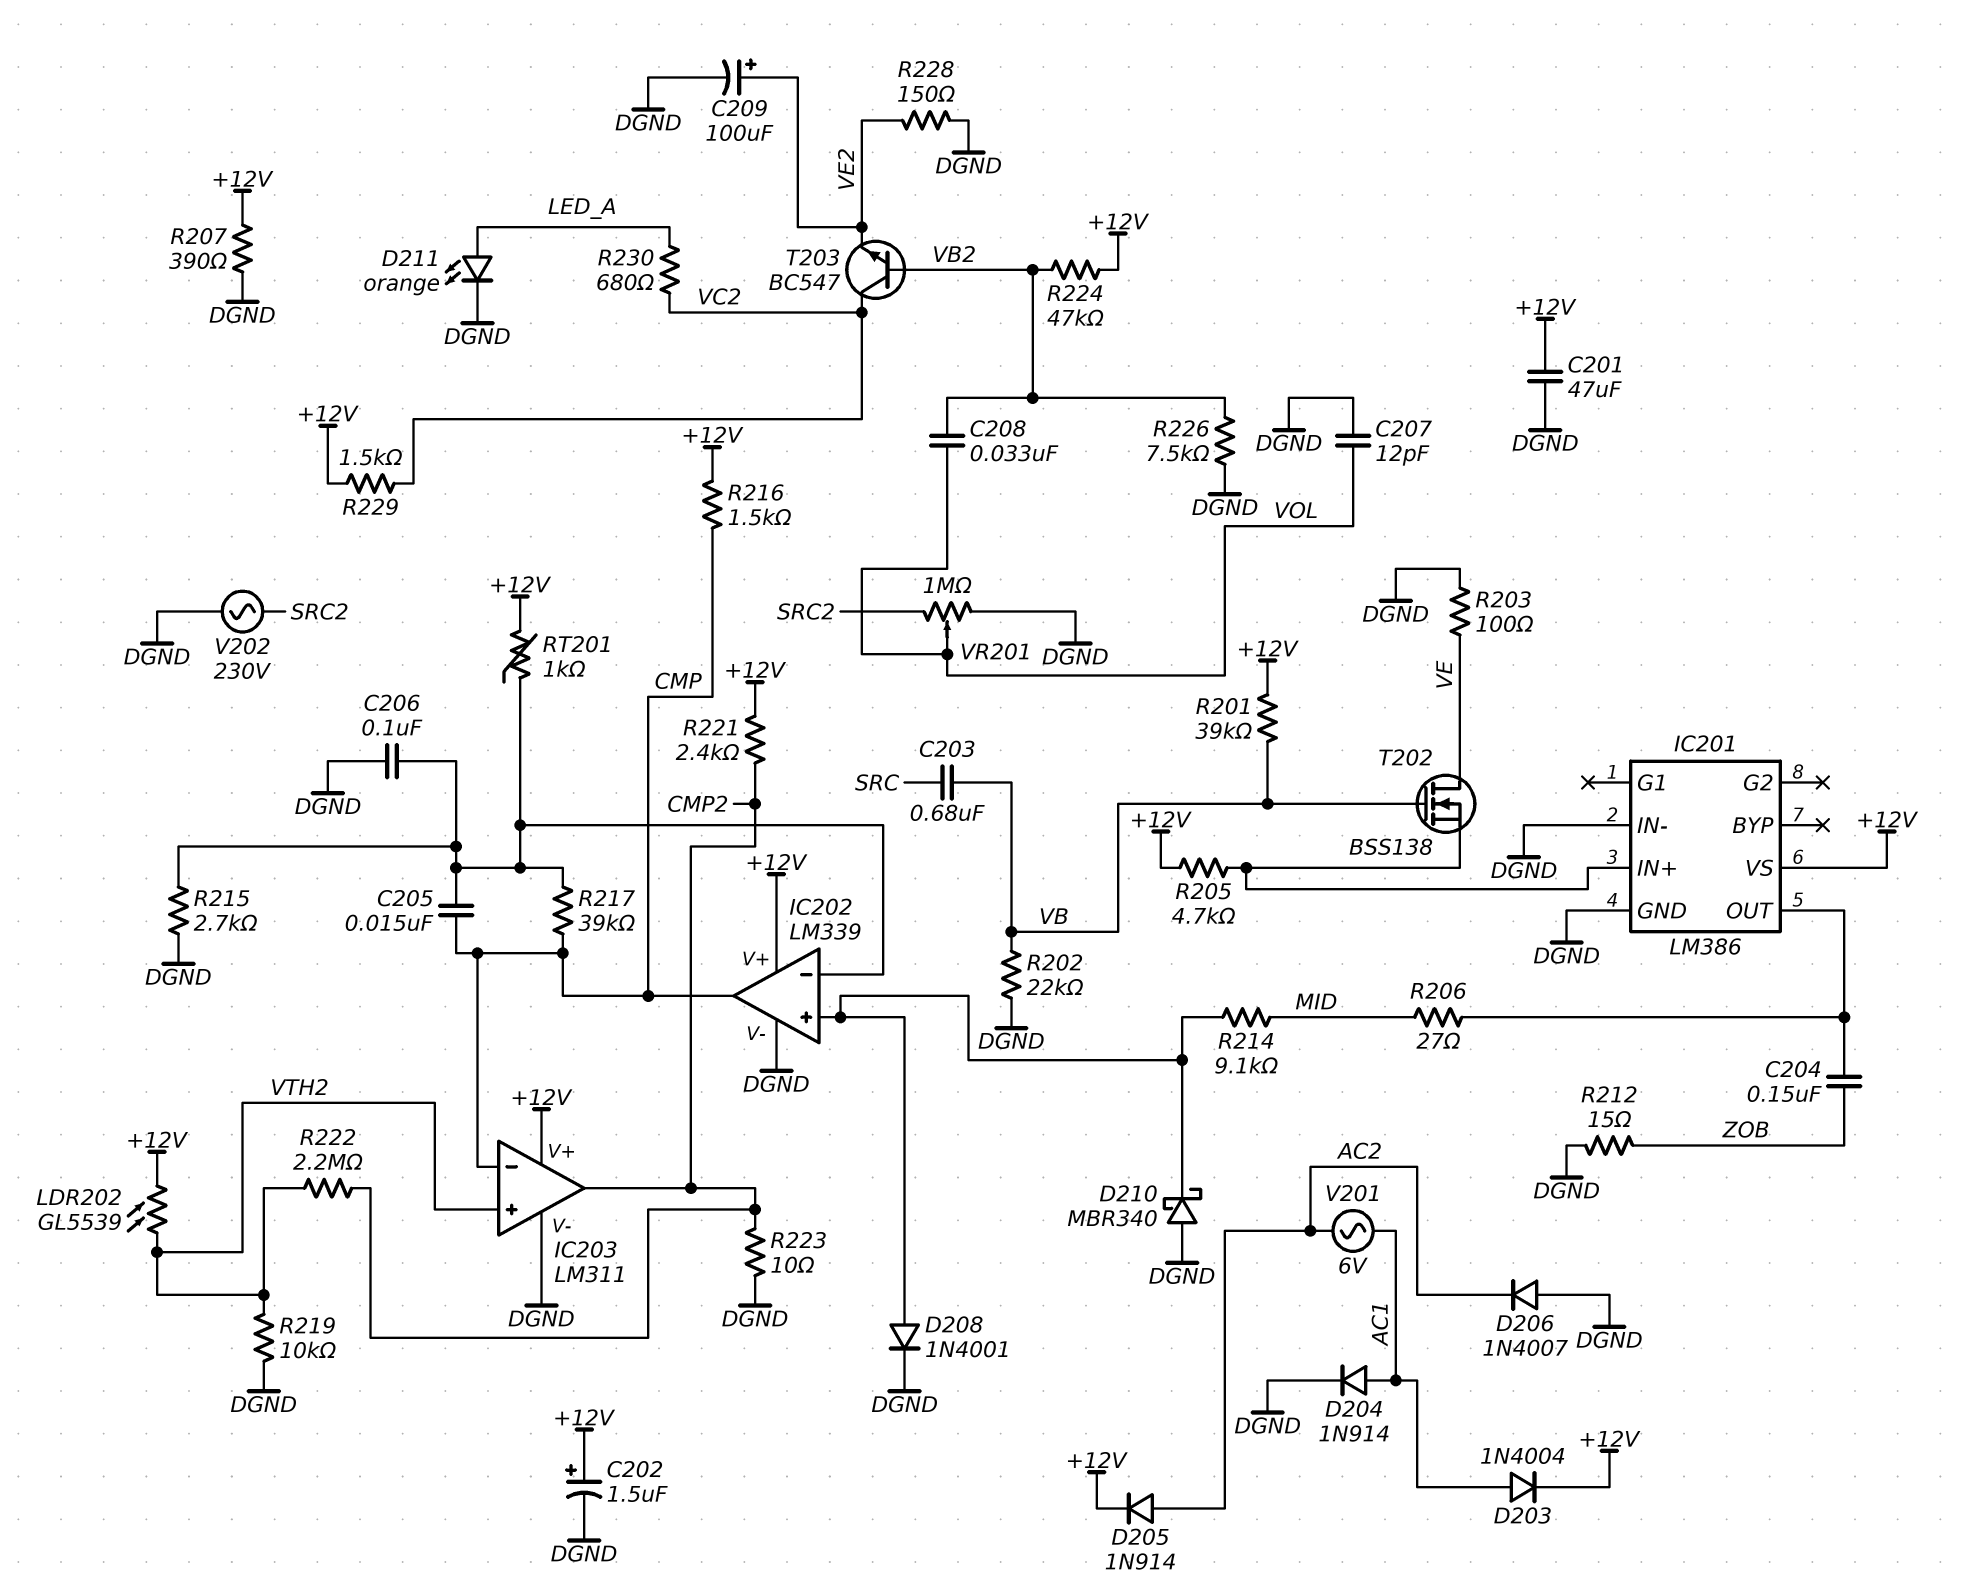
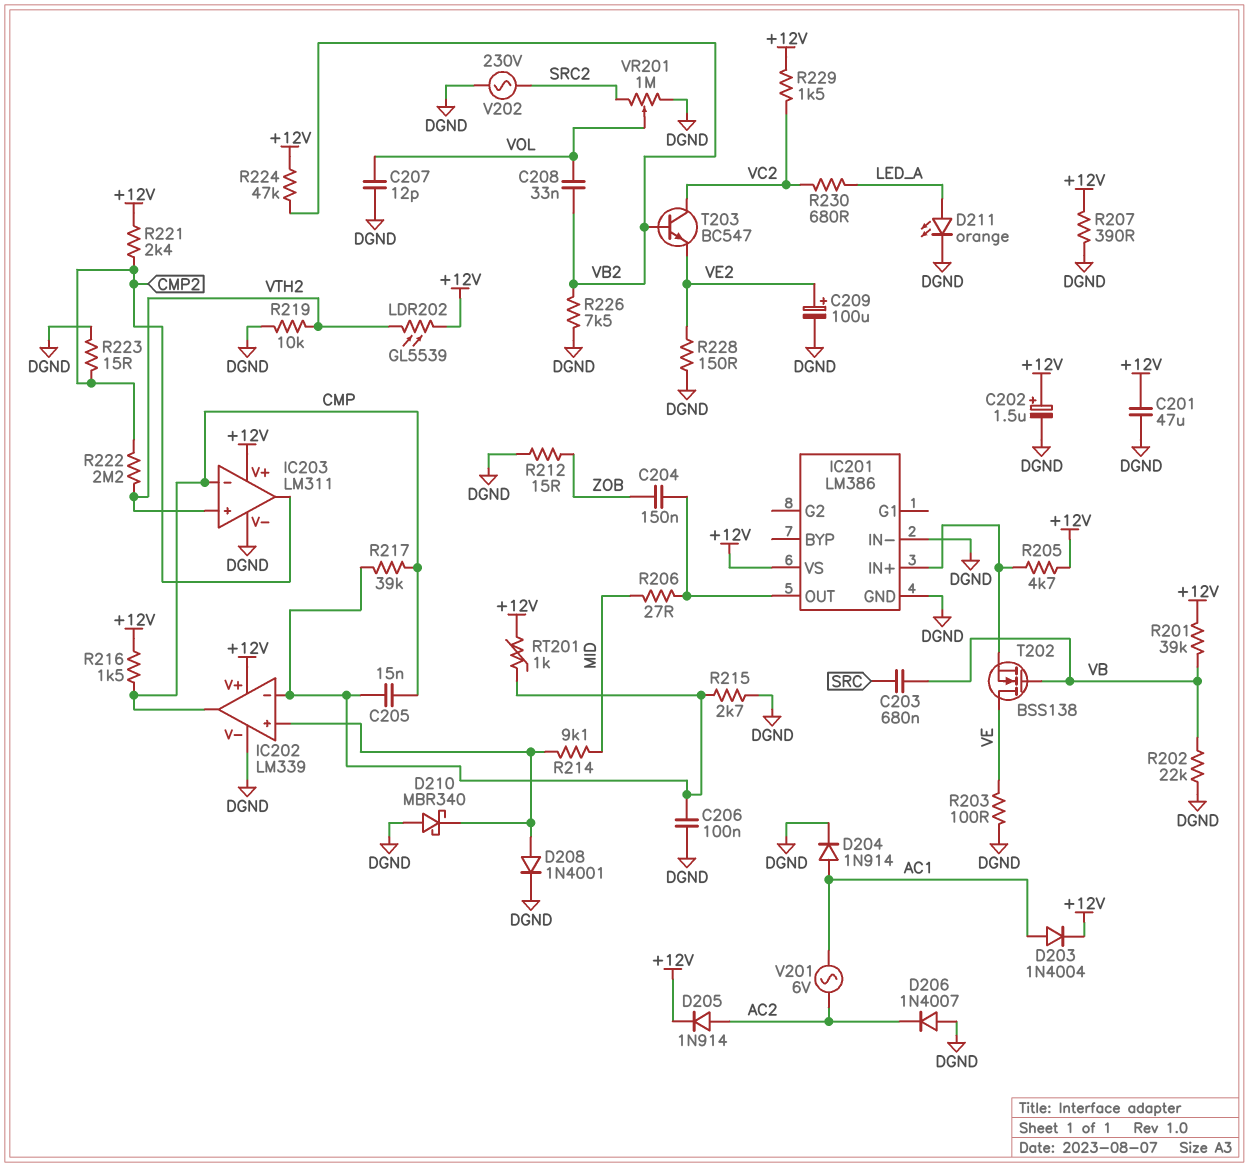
R223: 10 (CMP2, DGND) -> 15 (CMP2, DGND)

